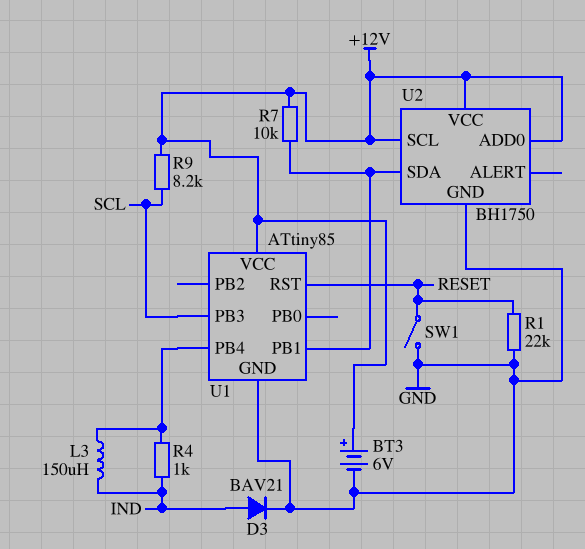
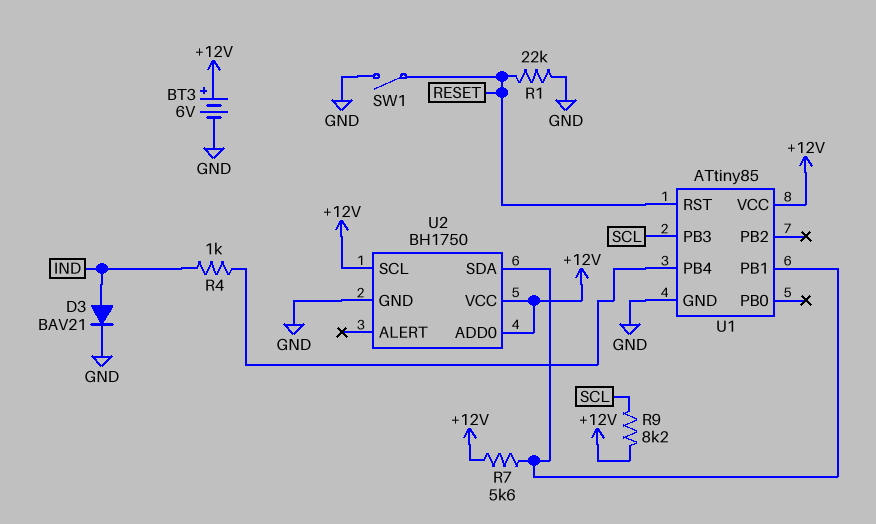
L3: 150uH (IND, U1/PB4) -> none
R7: 10k (+12V, U1/PB1) -> 5.6k (+12V, U1/PB1)

